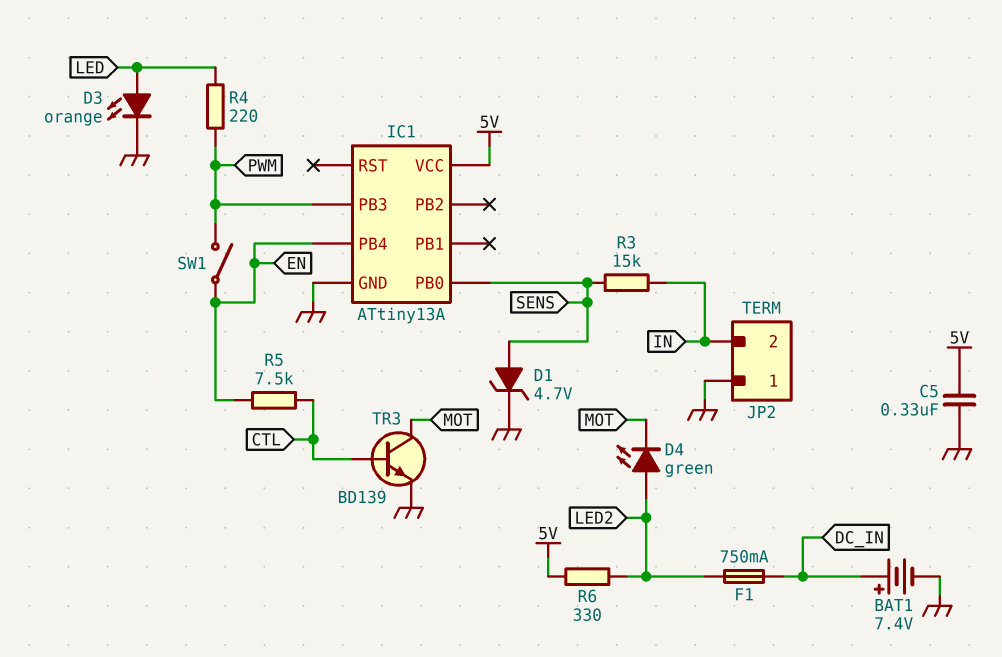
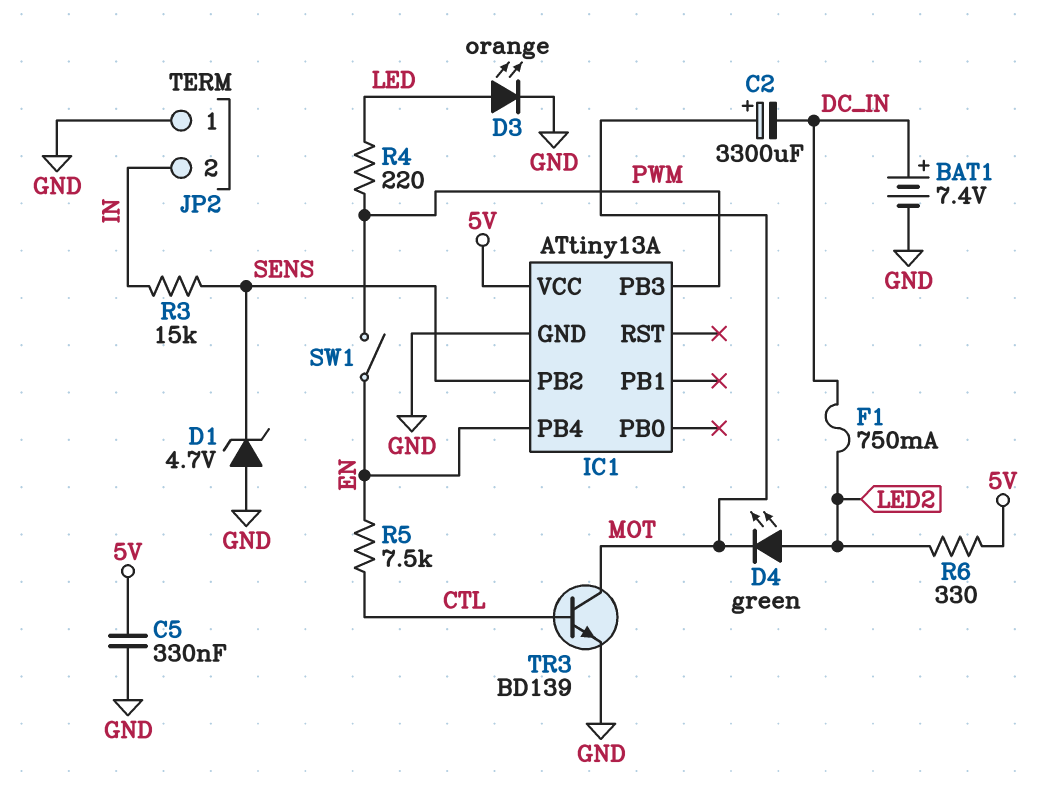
C2: none -> 3300uF (plus MOT, minus DC_IN)
D1: zener 4.7V (A SENS, K GND) -> zener 4.7V (A GND, K SENS)
IC1 pin PB0: SENS -> none
IC1 pin PB2: none -> SENS

